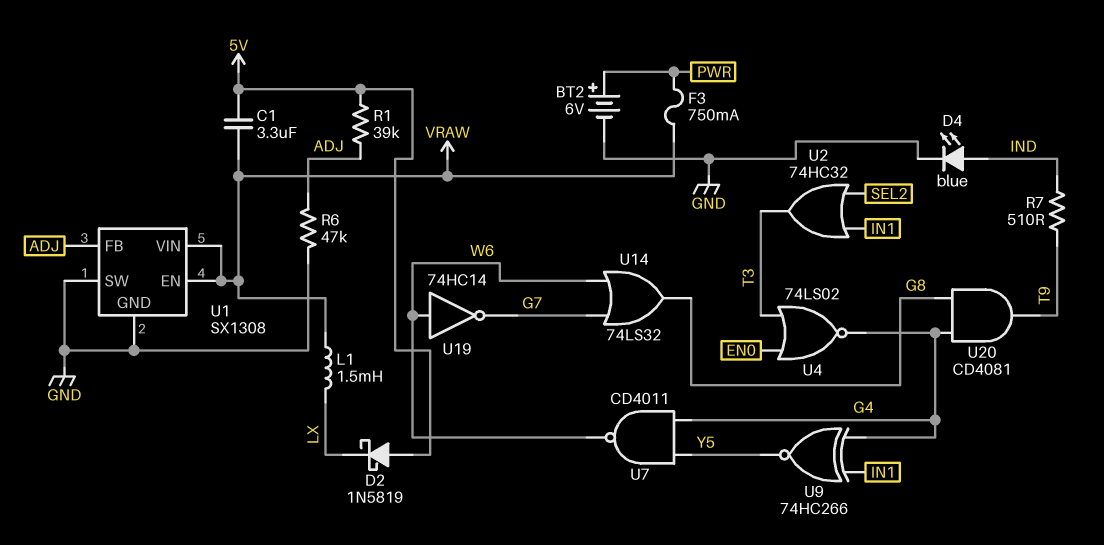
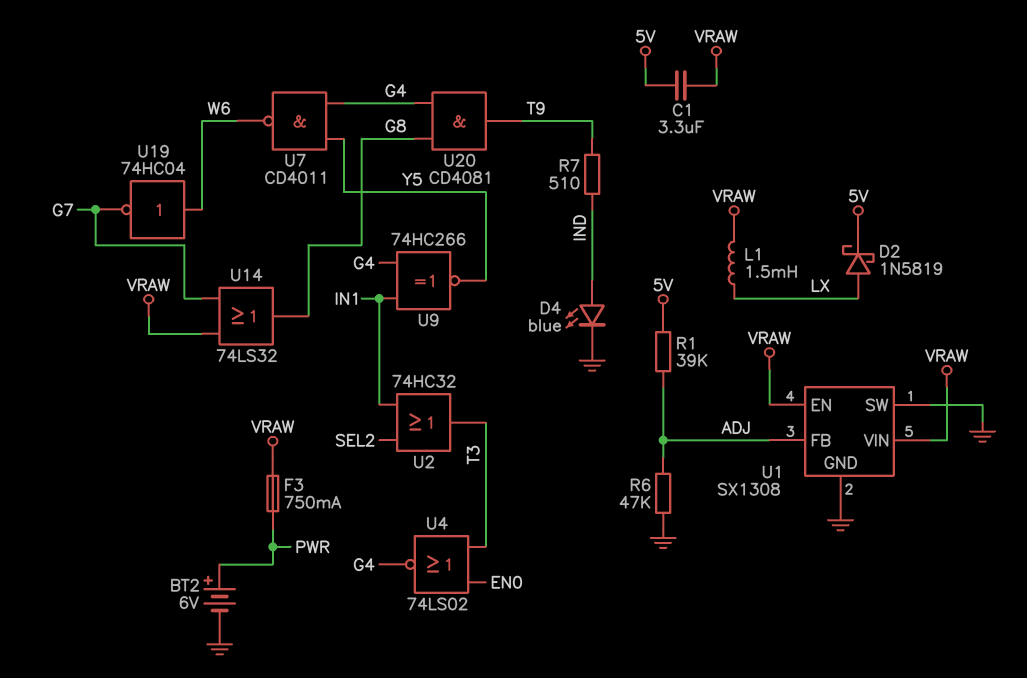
D2: schottky 1N5819 (A 5V, K LX) -> schottky 1N5819 (A LX, K 5V)
U14: OR 74LS32 (in G7, in W6, out G8) -> OR 74LS32 (in G7, in VRAW, out G8)
U19: NOT 74HC14 (in W6, out G7) -> NOT 74HC04 (in W6, out G7)

